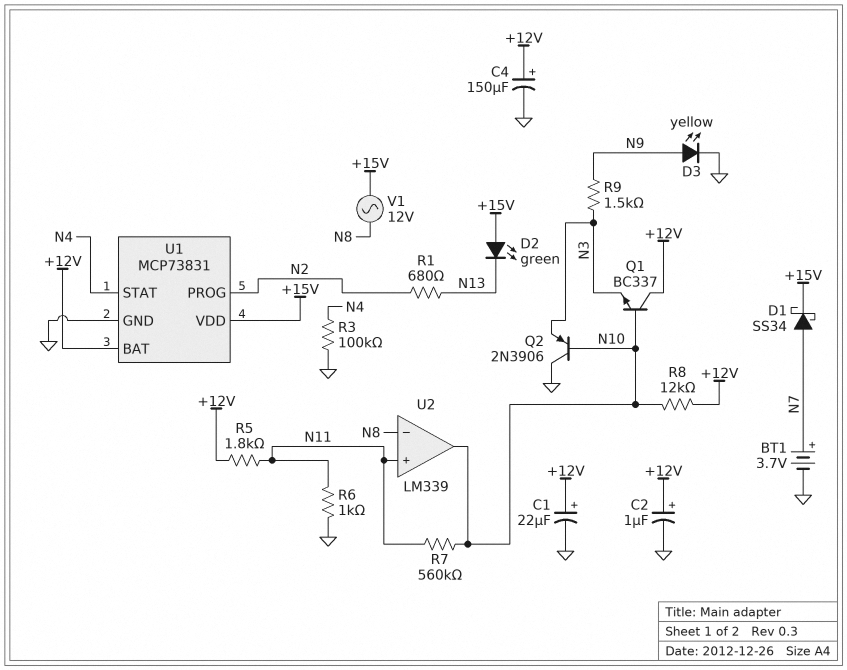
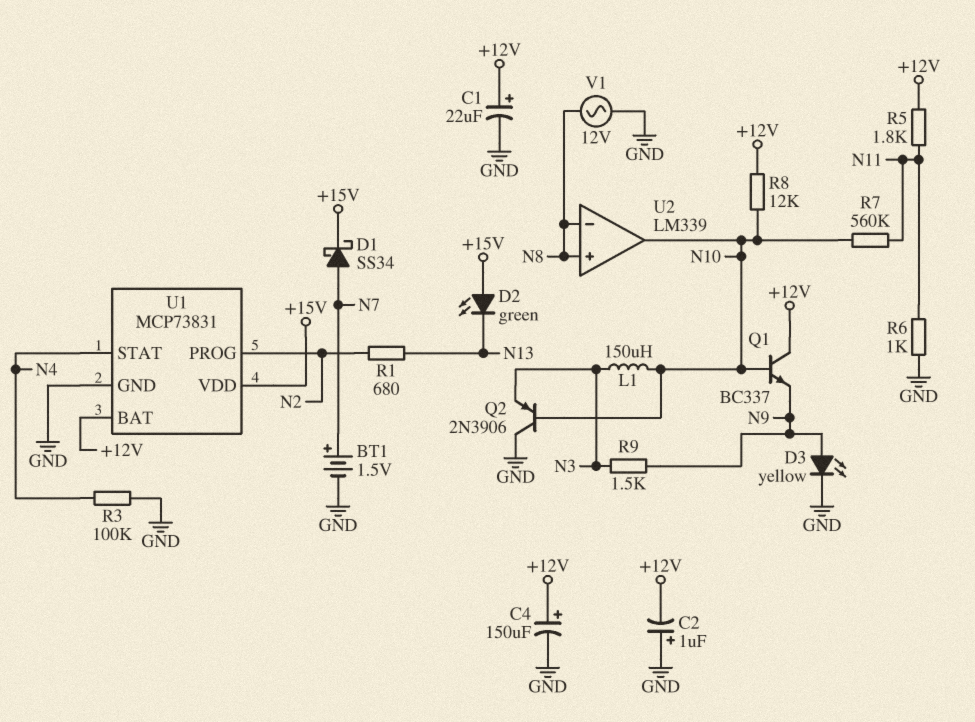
BT1: 3.7V (plus N7, minus GND) -> 1.5V (plus N7, minus GND)
C2: 1uF (plus +12V, minus GND) -> 1uF (plus GND, minus +12V)
L1: none -> 150uH (N3, N10)
Q1: NPN BC337 (B N10, C +12V, E N3) -> NPN BC337 (B N10, C +12V, E N9)
U2 pin in+: N11 -> N8
V1: AC 12V (+15V, N8) -> AC 12V (GND, N8)

